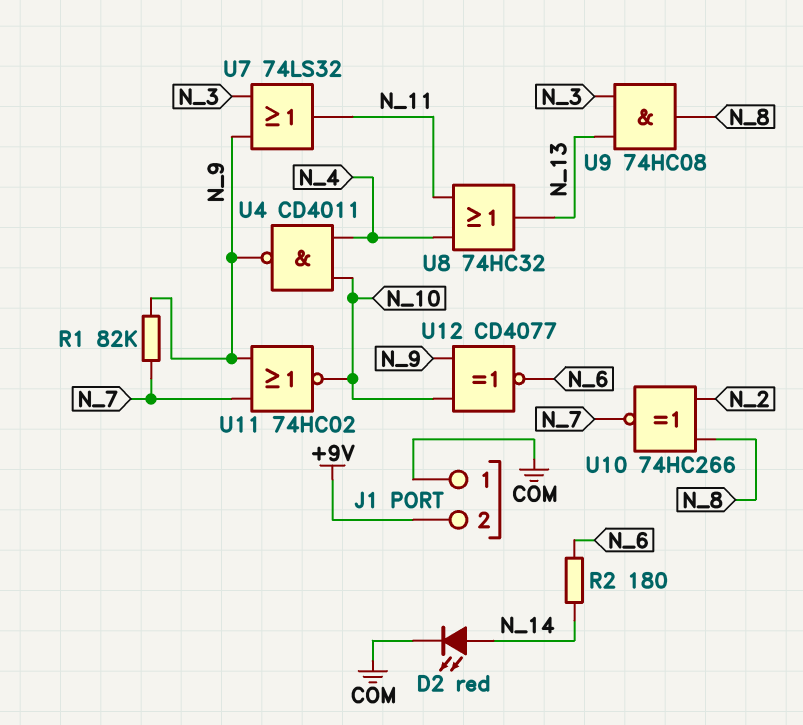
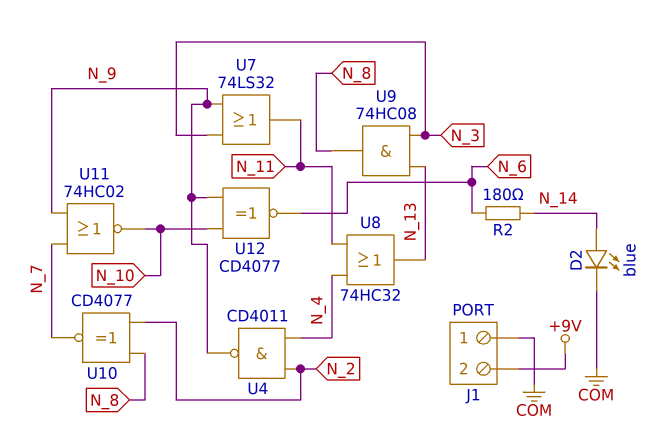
D2: LED red (A N_14, K COM) -> LED blue (A N_14, K COM)
R1: 82k (N_7, N_9) -> none
U4: NAND CD4011 (in N_4, in N_10, out N_9) -> NAND CD4011 (in N_2, in N_4, out N_9)
U10: XNOR 74HC266 (in N_2, in N_8, out N_7) -> XNOR CD4077 (in N_2, in N_8, out N_7)

